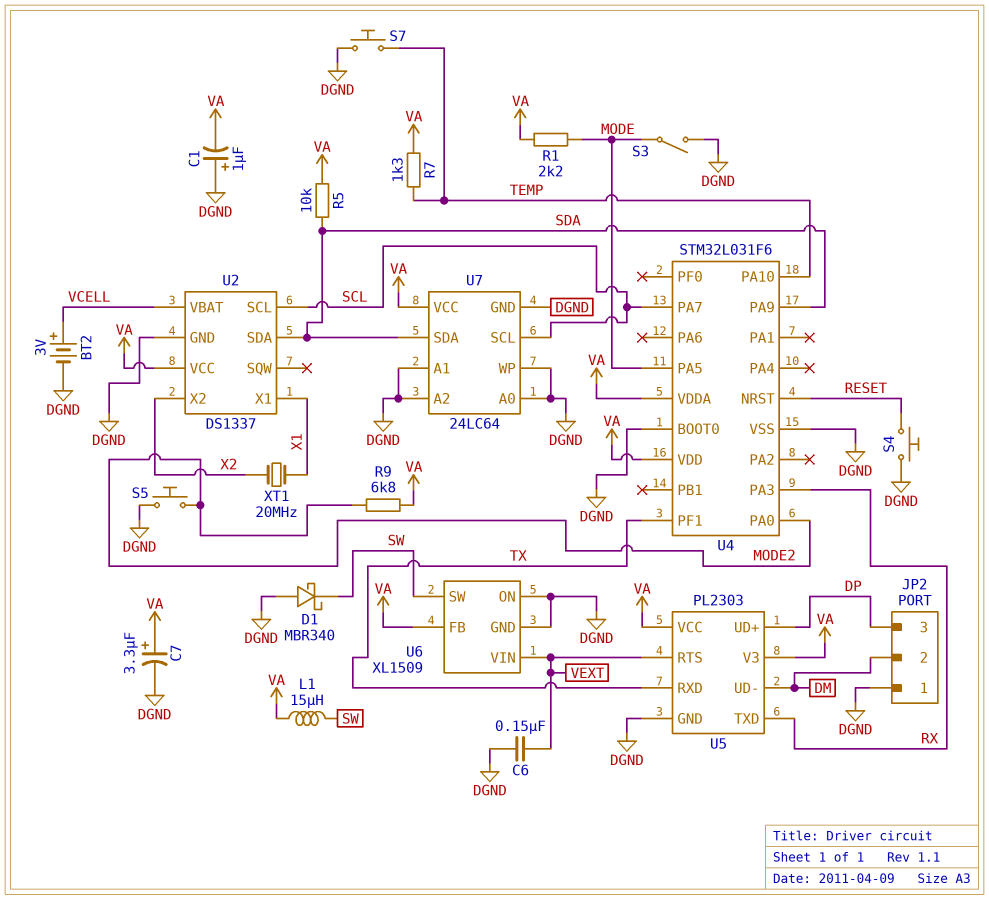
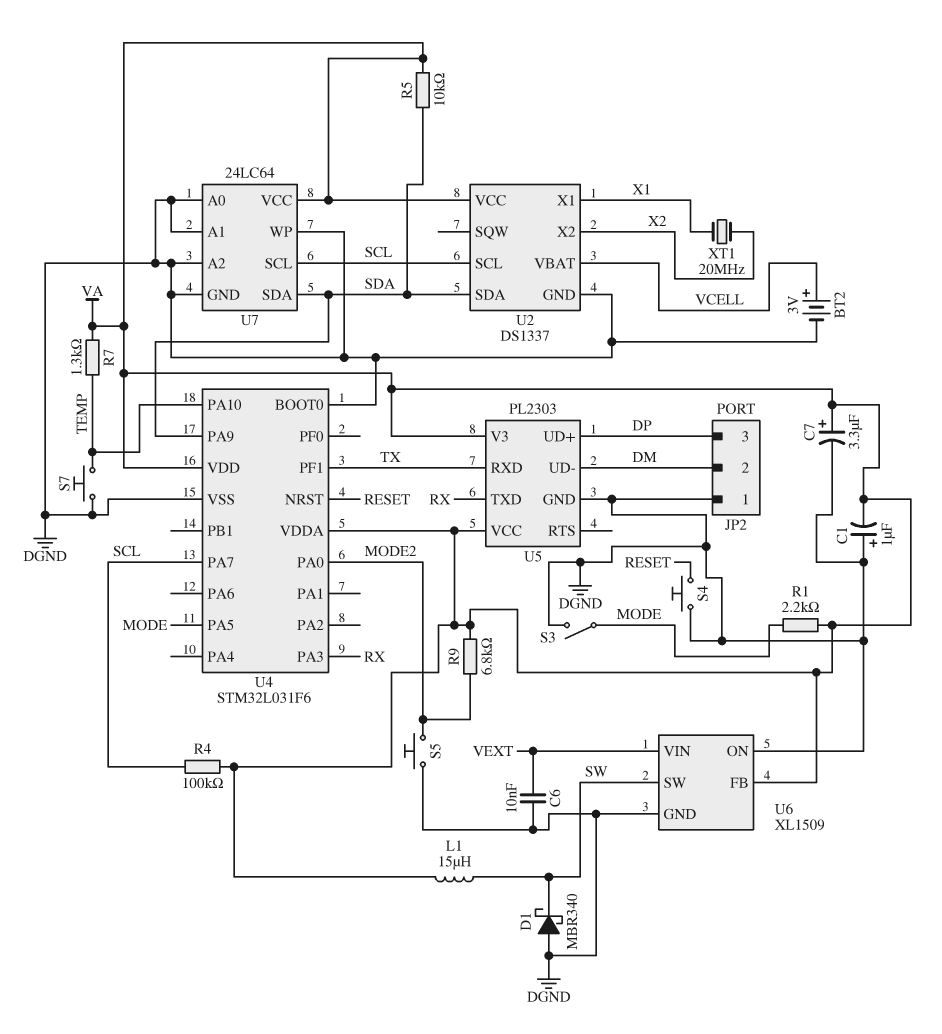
C6: 150nF (DGND, VEXT) -> 10nF (DGND, VEXT)
R4: none -> 100k (SCL, VA)
U5 pin RTS: VEXT -> none

